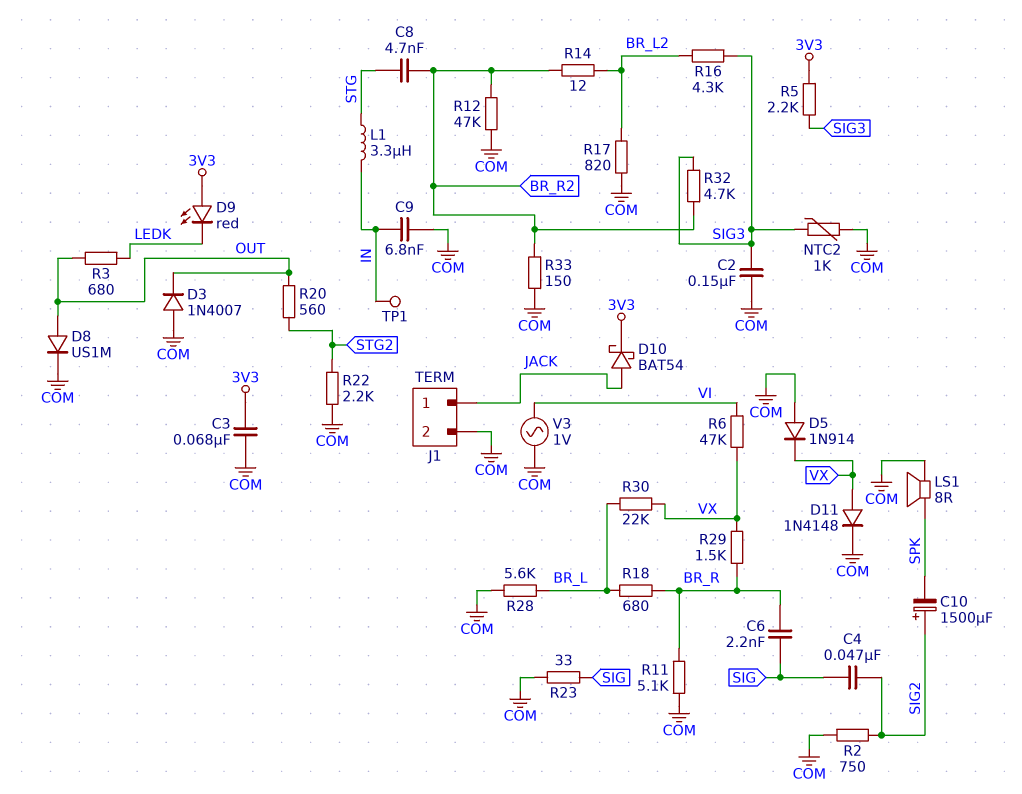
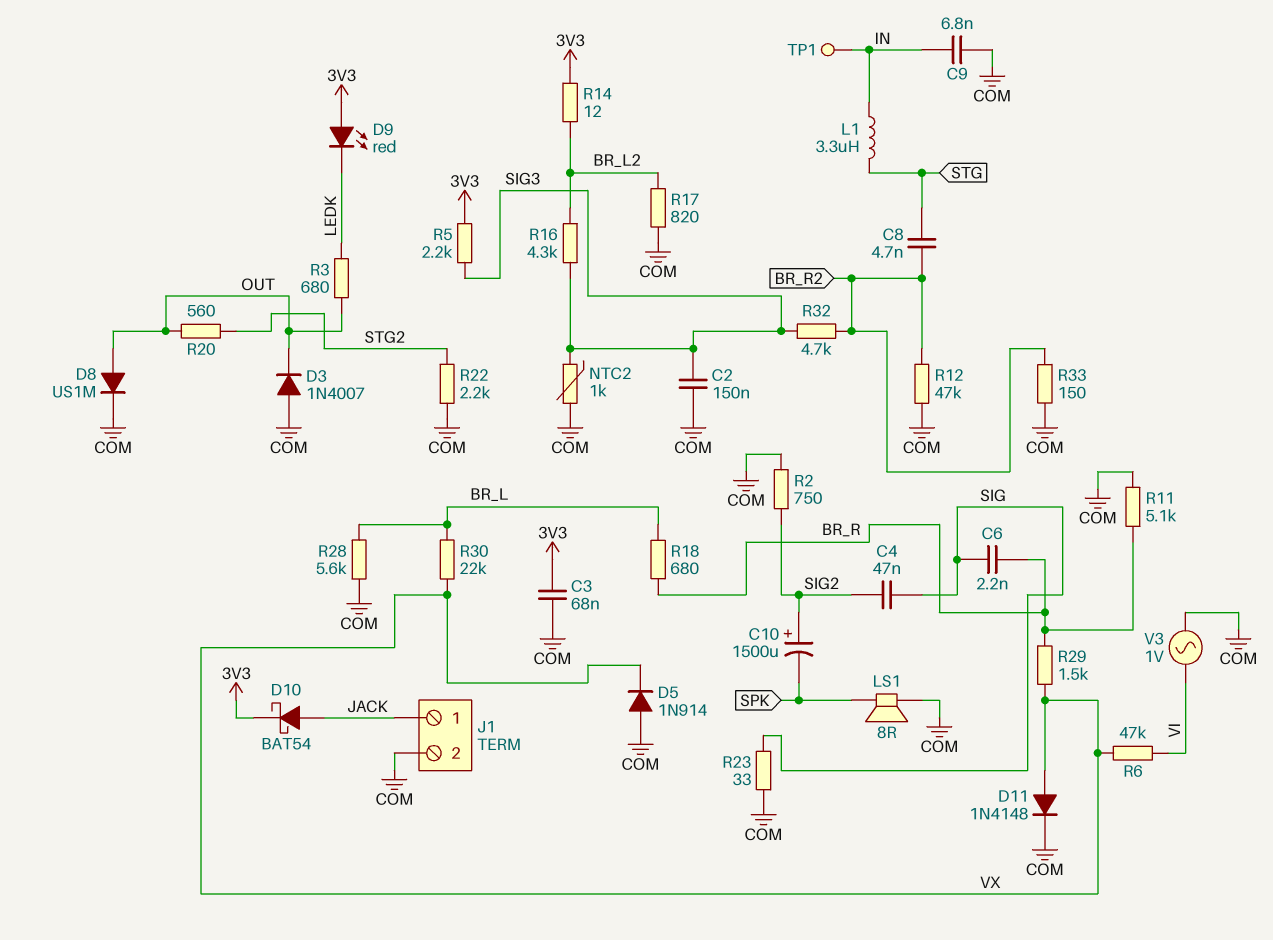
R14: 12 (BR_L2, BR_R2) -> 12 (3V3, BR_L2)

